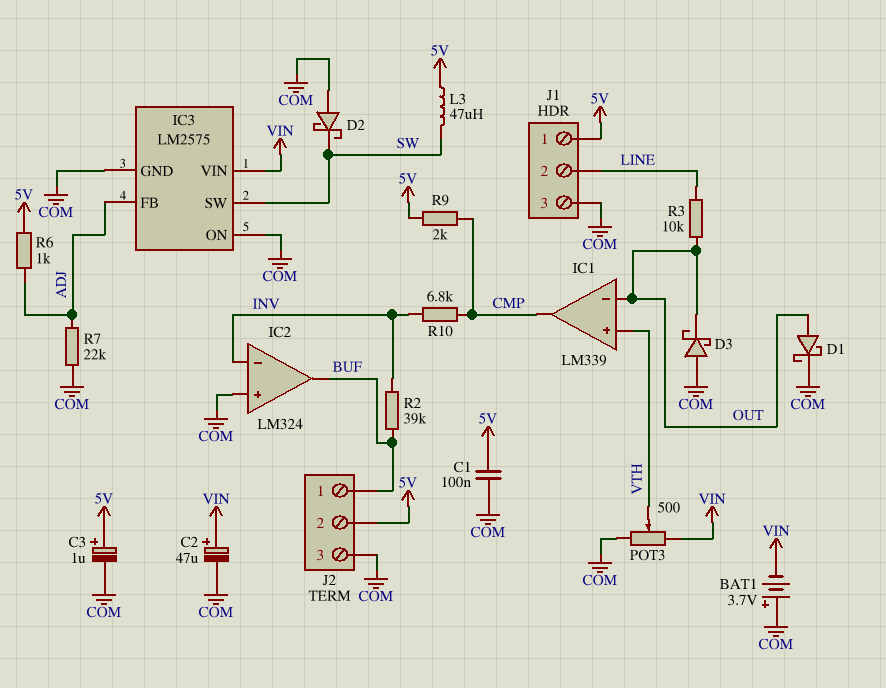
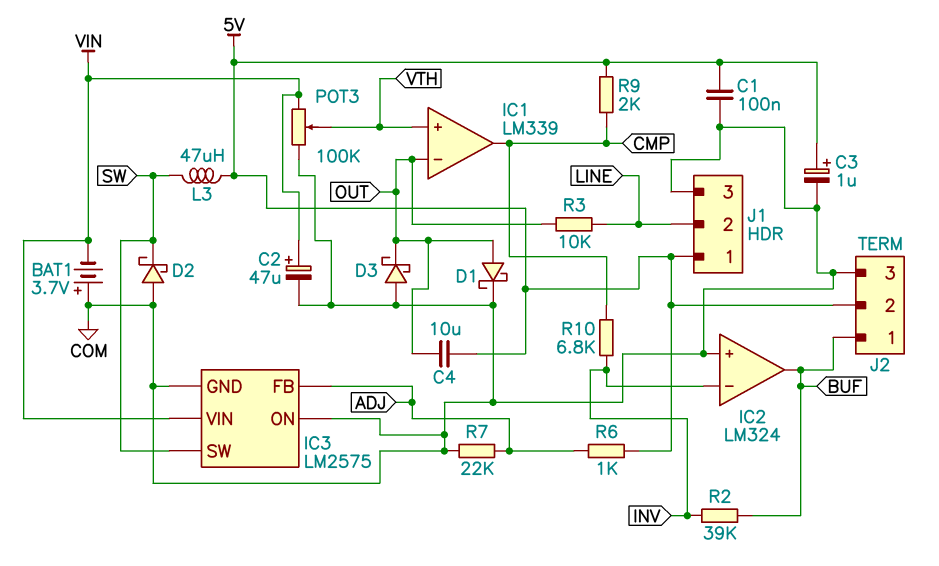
C4: none -> 10uF (5V, OUT)
POT3: 500 (COM, VIN, wiper VTH) -> 100k (COM, VIN, wiper VTH)

